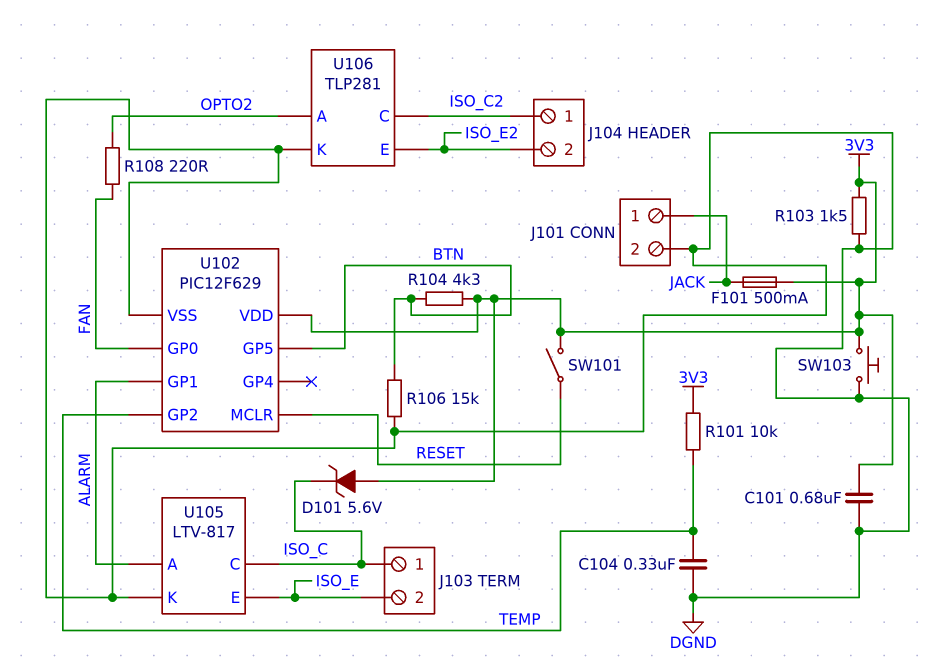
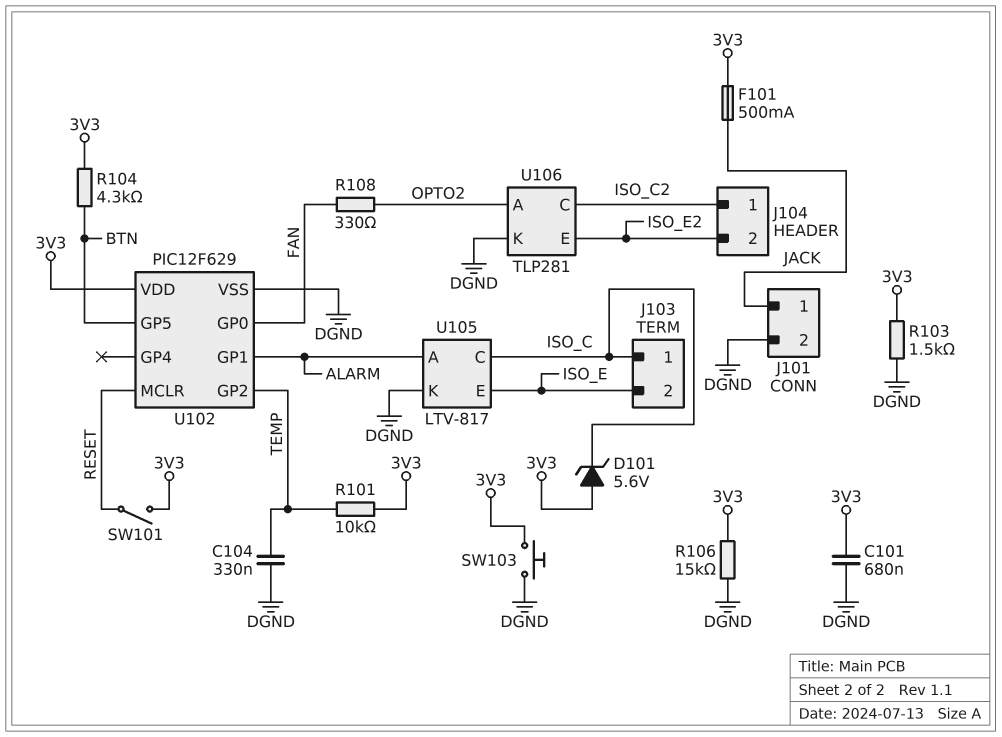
R106: 15k (BTN, DGND) -> 15k (3V3, DGND)
R108: 220 (FAN, OPTO2) -> 330 (FAN, OPTO2)

